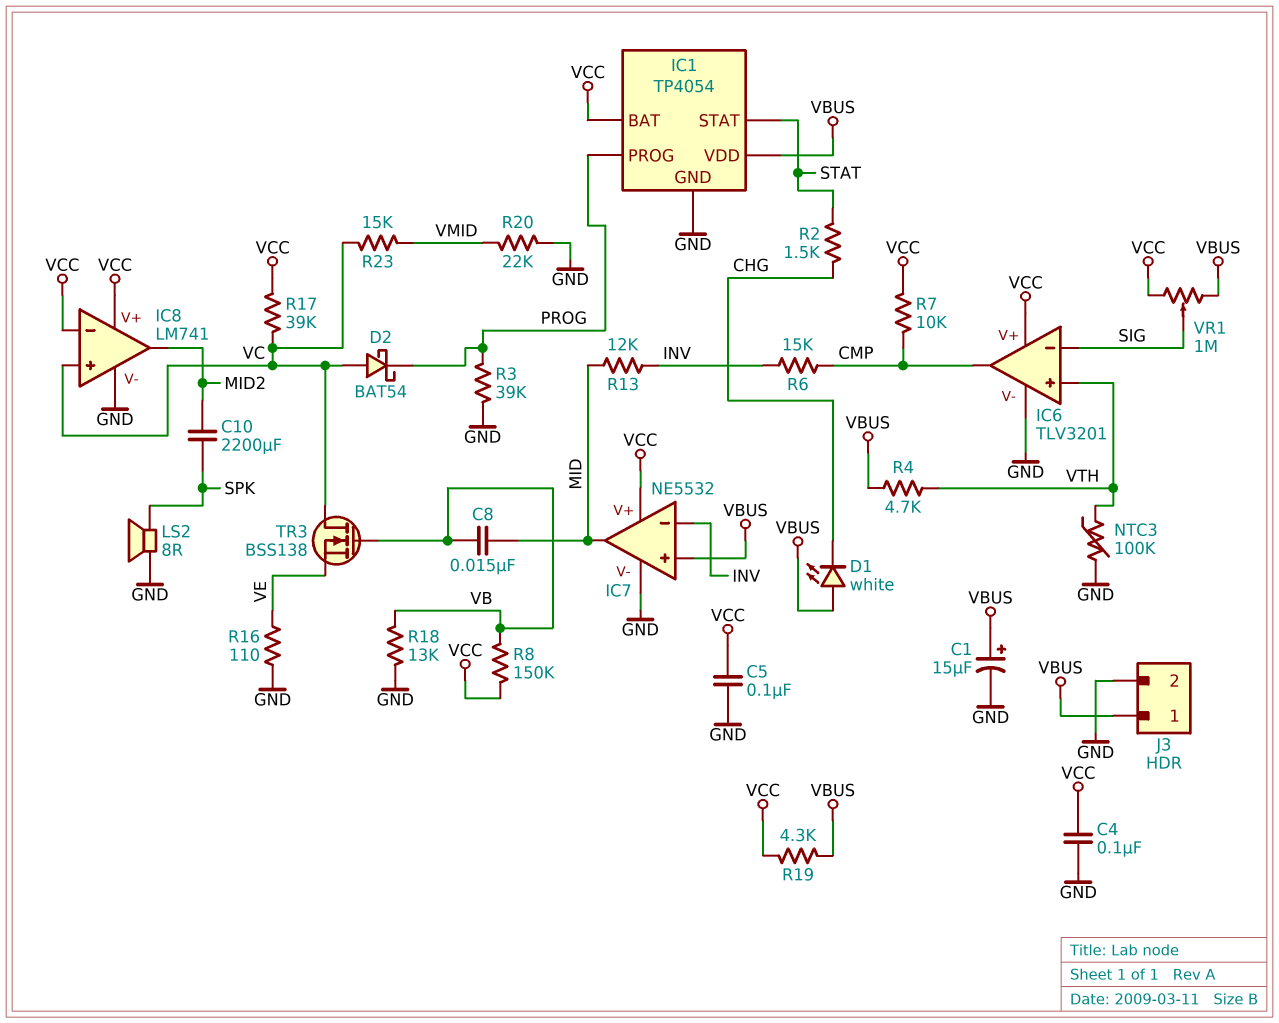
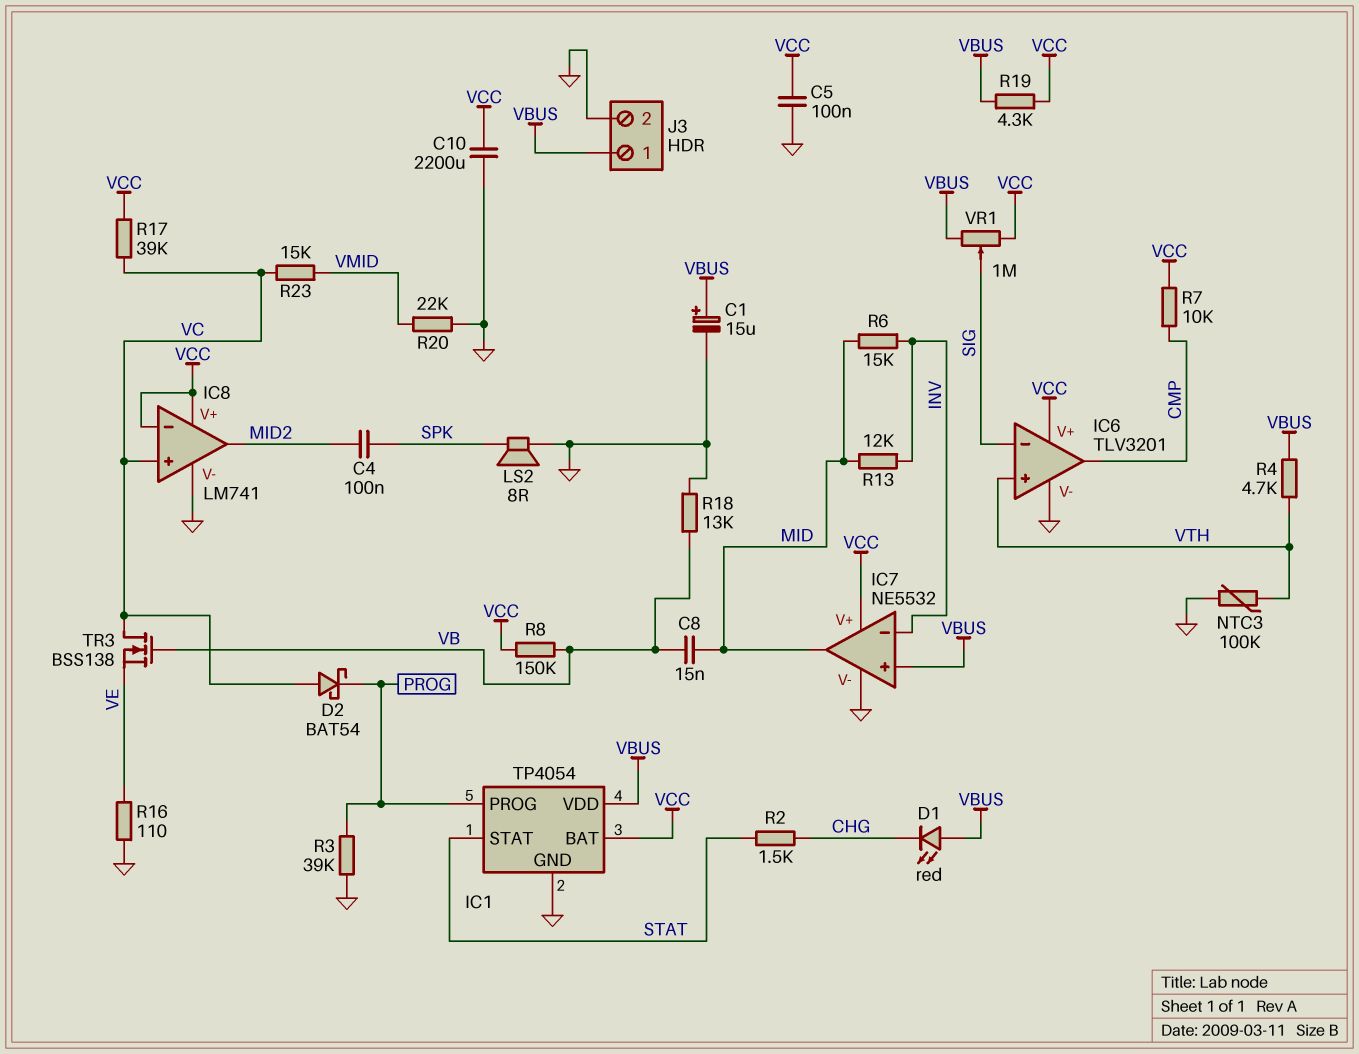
C4: 100nF (GND, VCC) -> 100nF (MID2, SPK)
C10: 2200uF (MID2, SPK) -> 2200uF (GND, VCC)
D1: LED white (A VBUS, K CHG) -> LED red (A VBUS, K CHG)
R6: 15k (CMP, INV) -> 15k (INV, MID)

